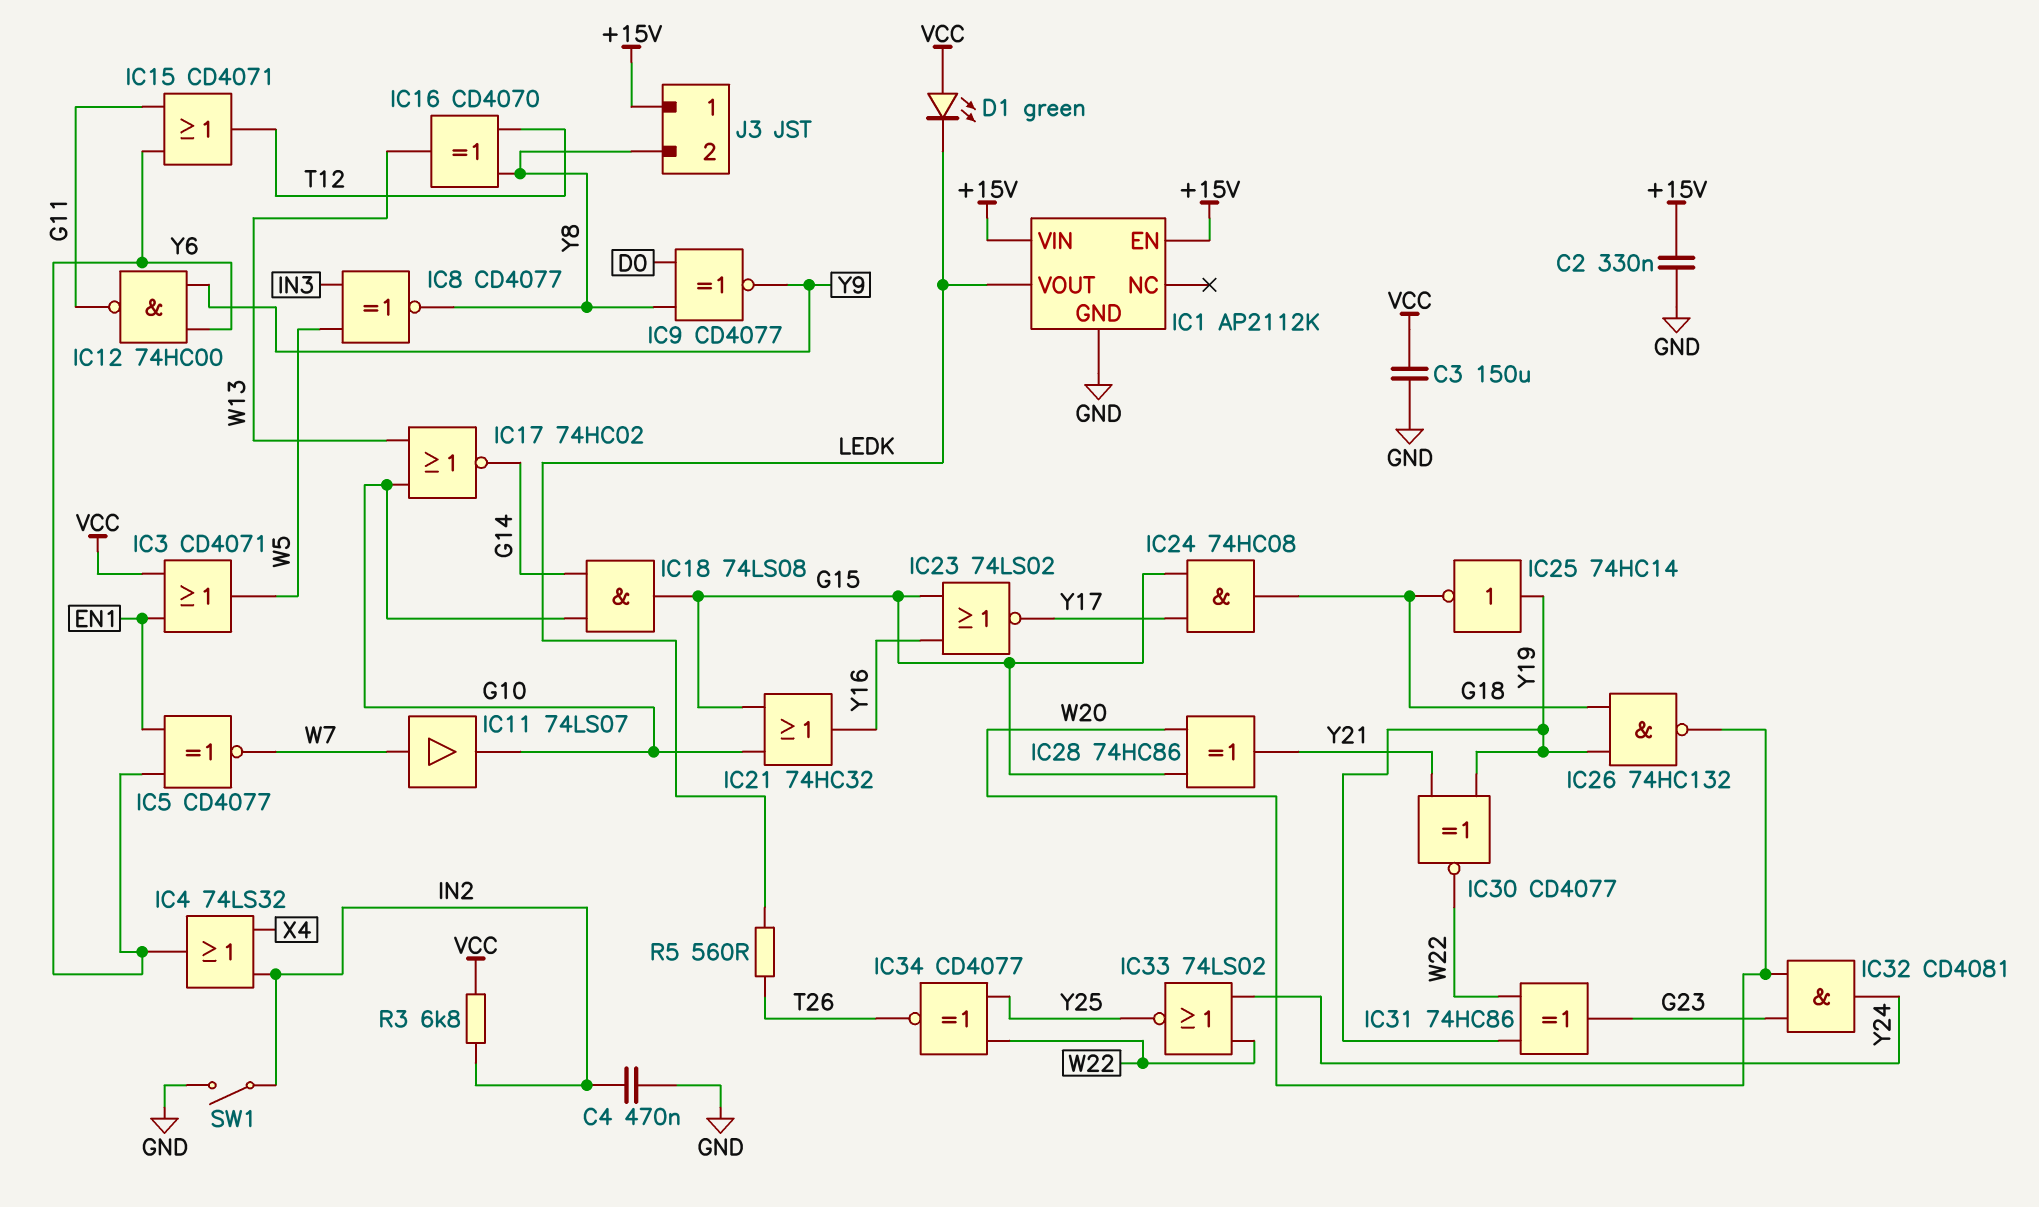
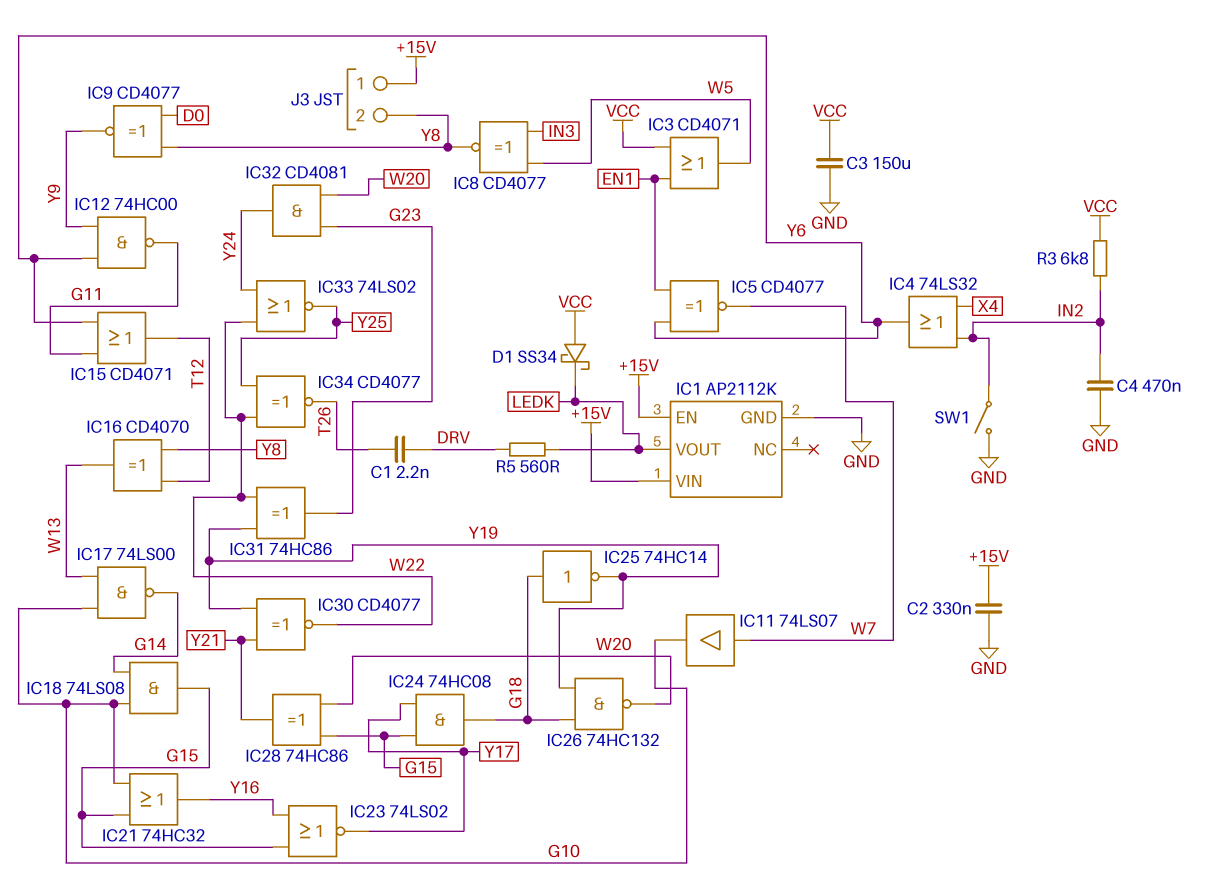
C1: none -> 2.2nF (DRV, T26)
D1: LED green (A VCC, K LEDK) -> schottky SS34 (A VCC, K LEDK)
IC17: NOR 74HC02 (in G10, in W13, out G14) -> NAND 74LS00 (in G10, in W13, out G14)
IC25: NOT 74HC14 (in Y19, out G18) -> NOT 74HC14 (in G18, out Y19)
R5: 560 (LEDK, T26) -> 560 (DRV, LEDK)

